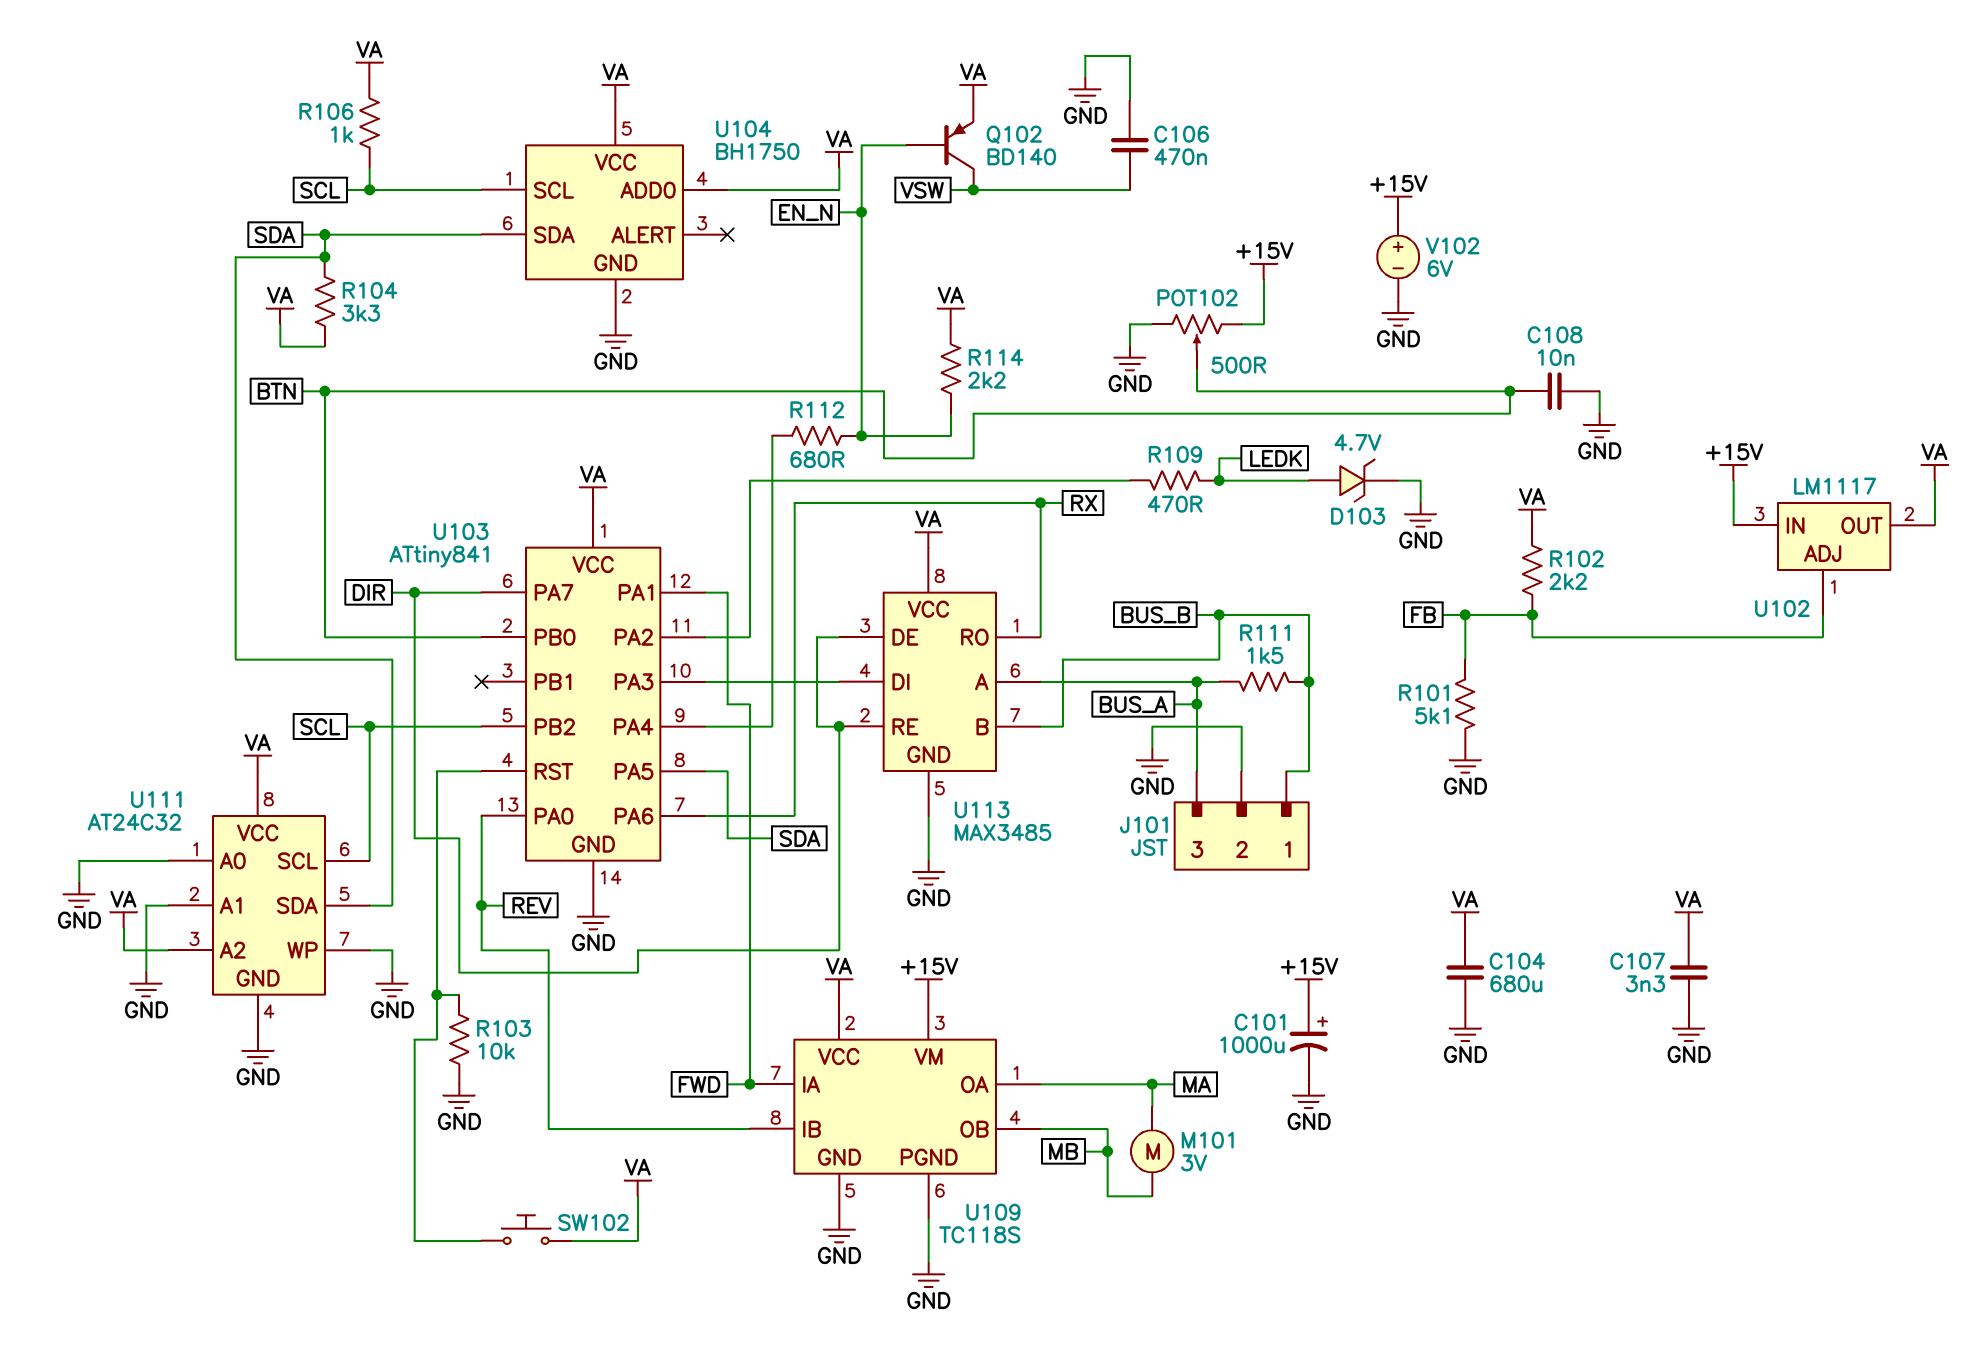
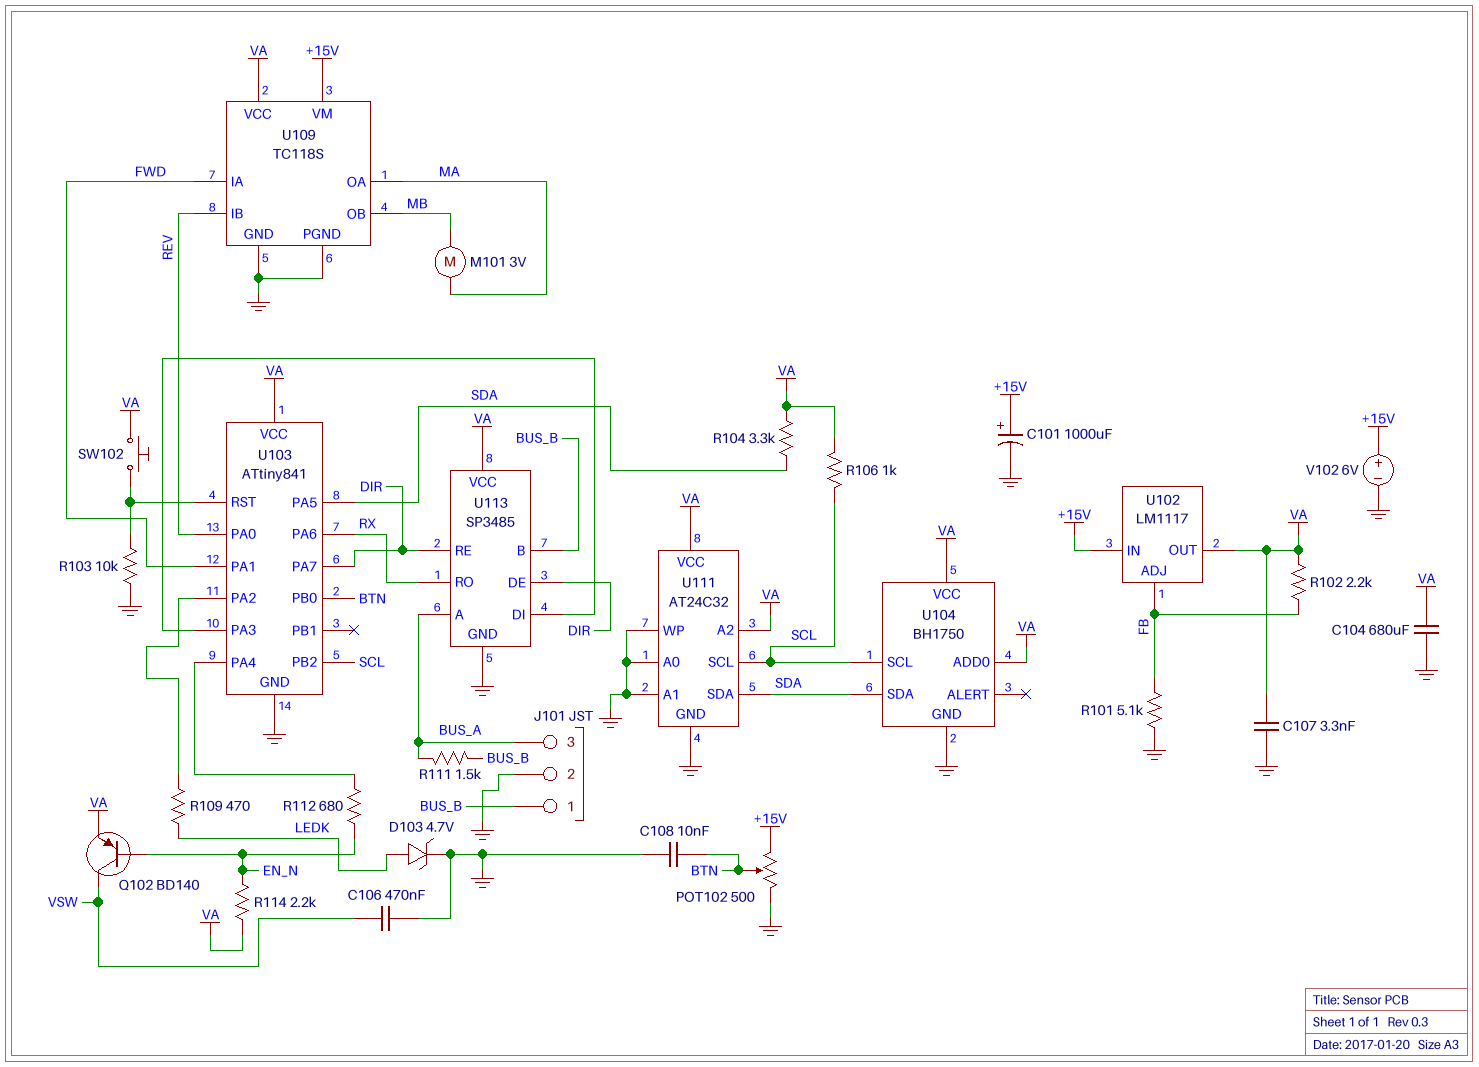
U113: MAX3485 -> SP3485

